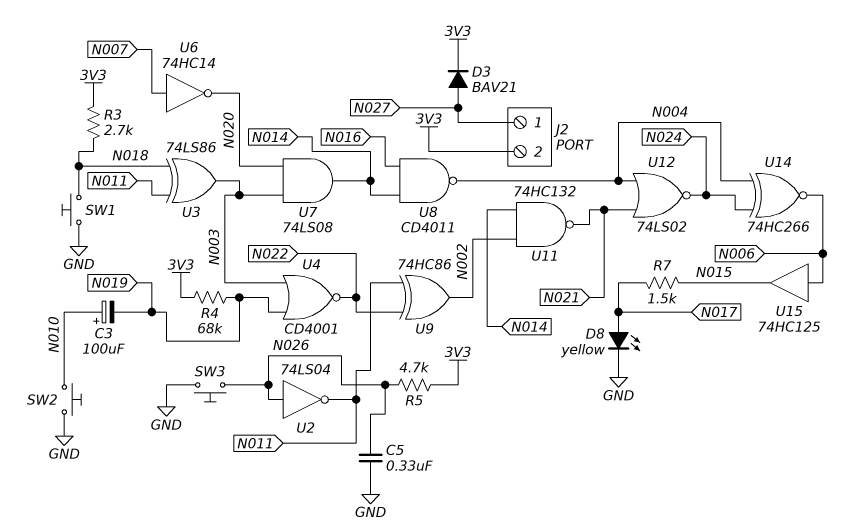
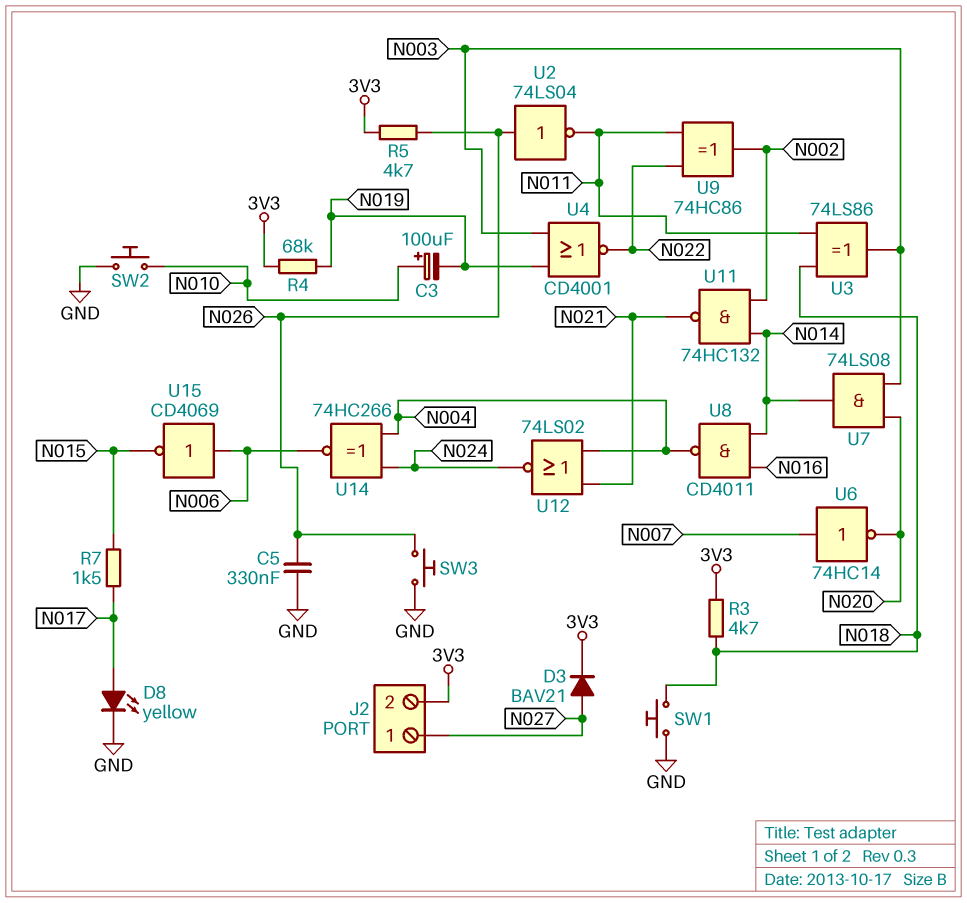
R3: 2.7k (3V3, N018) -> 4.7k (3V3, N018)
U15: buffer 74HC125 (in N006, out N015) -> NOT CD4069 (in N006, out N015)

